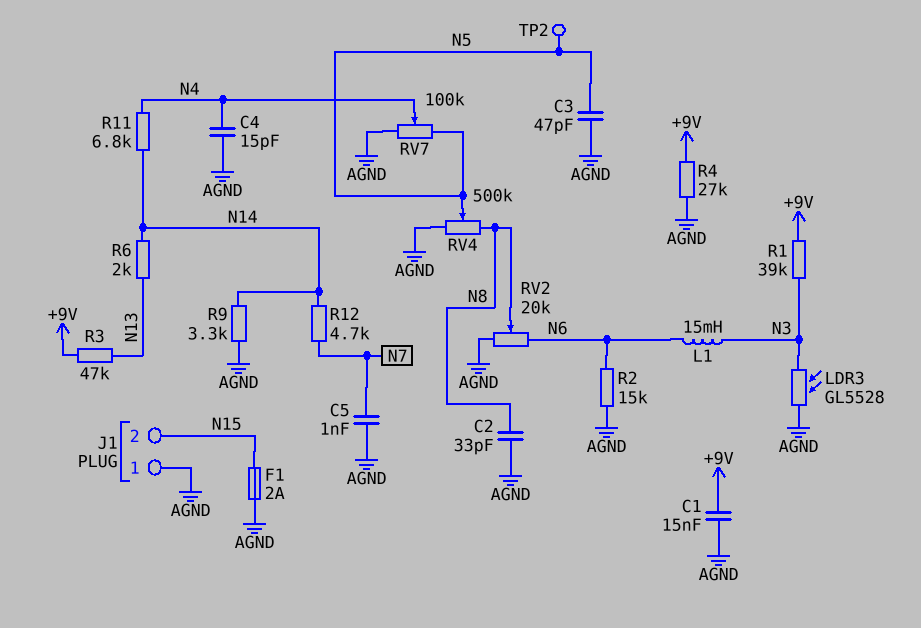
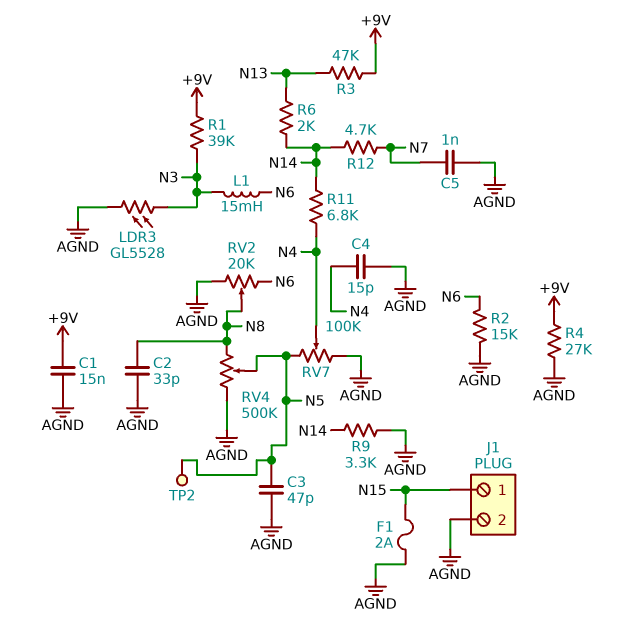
J1 pin 1: AGND -> N15
J1 pin 2: N15 -> AGND

